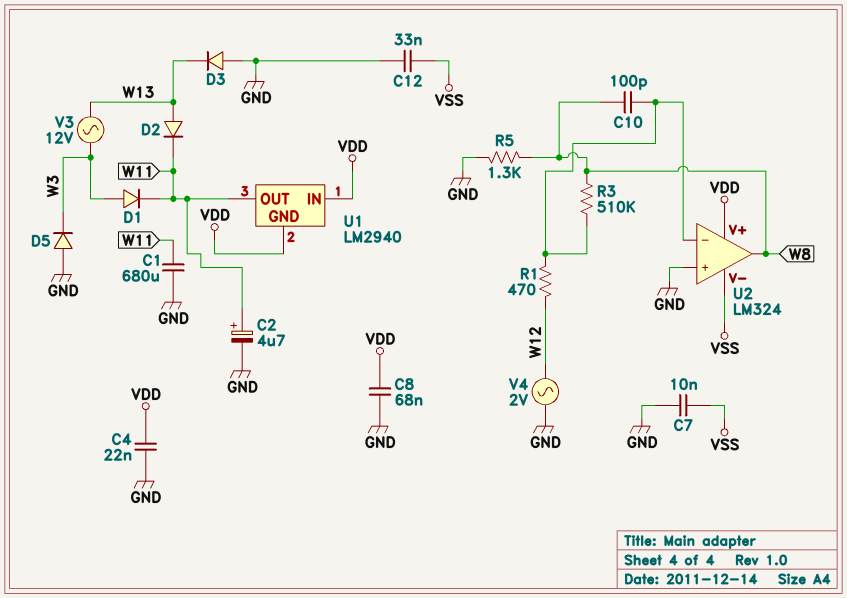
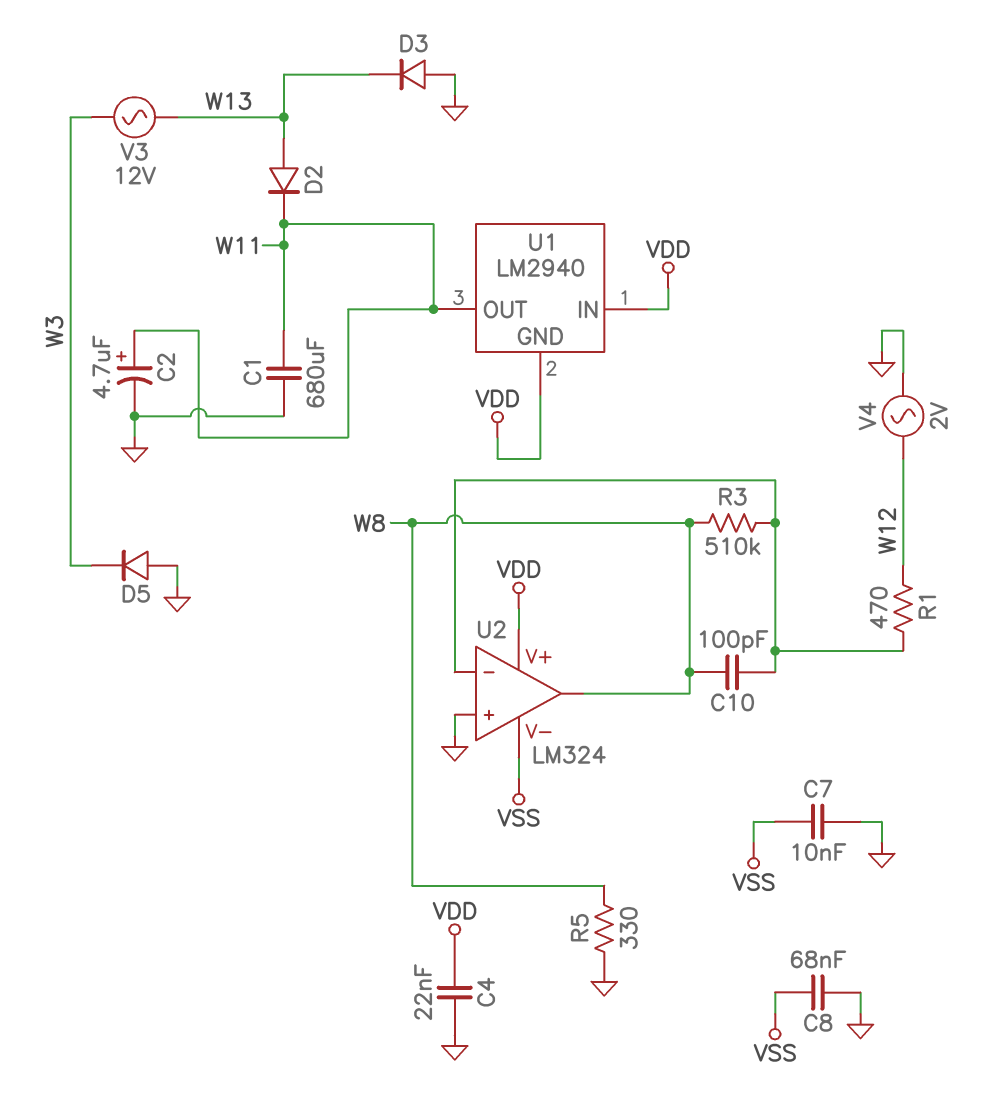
C8: 68nF (GND, VDD) -> 68nF (GND, VSS)
C12: 33nF (GND, VSS) -> none
D1: diode (A W3, K W11) -> none
R5: 1.3k (GND, W8) -> 330 (GND, W8)

